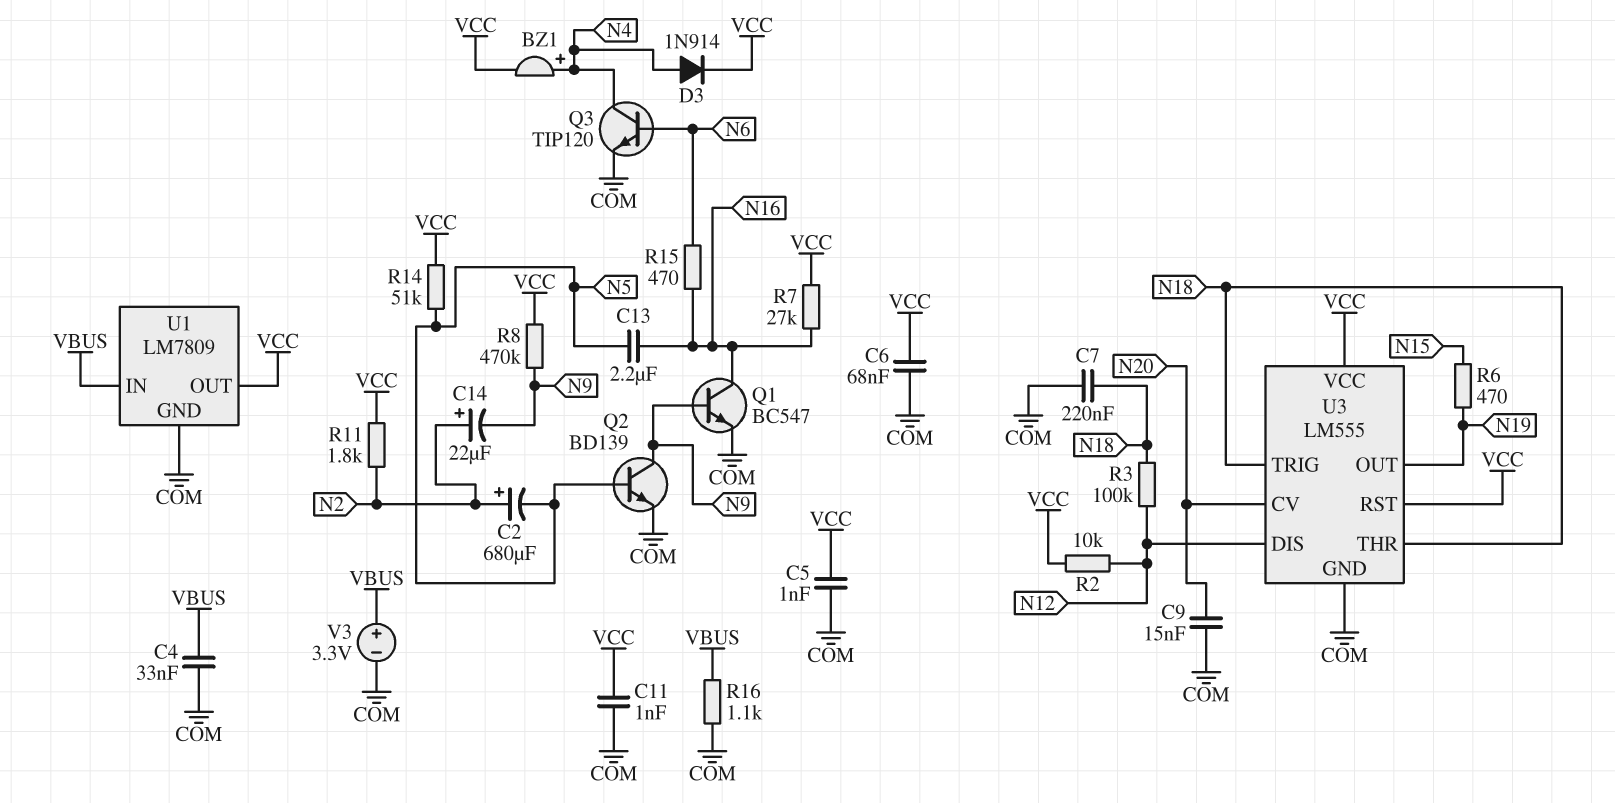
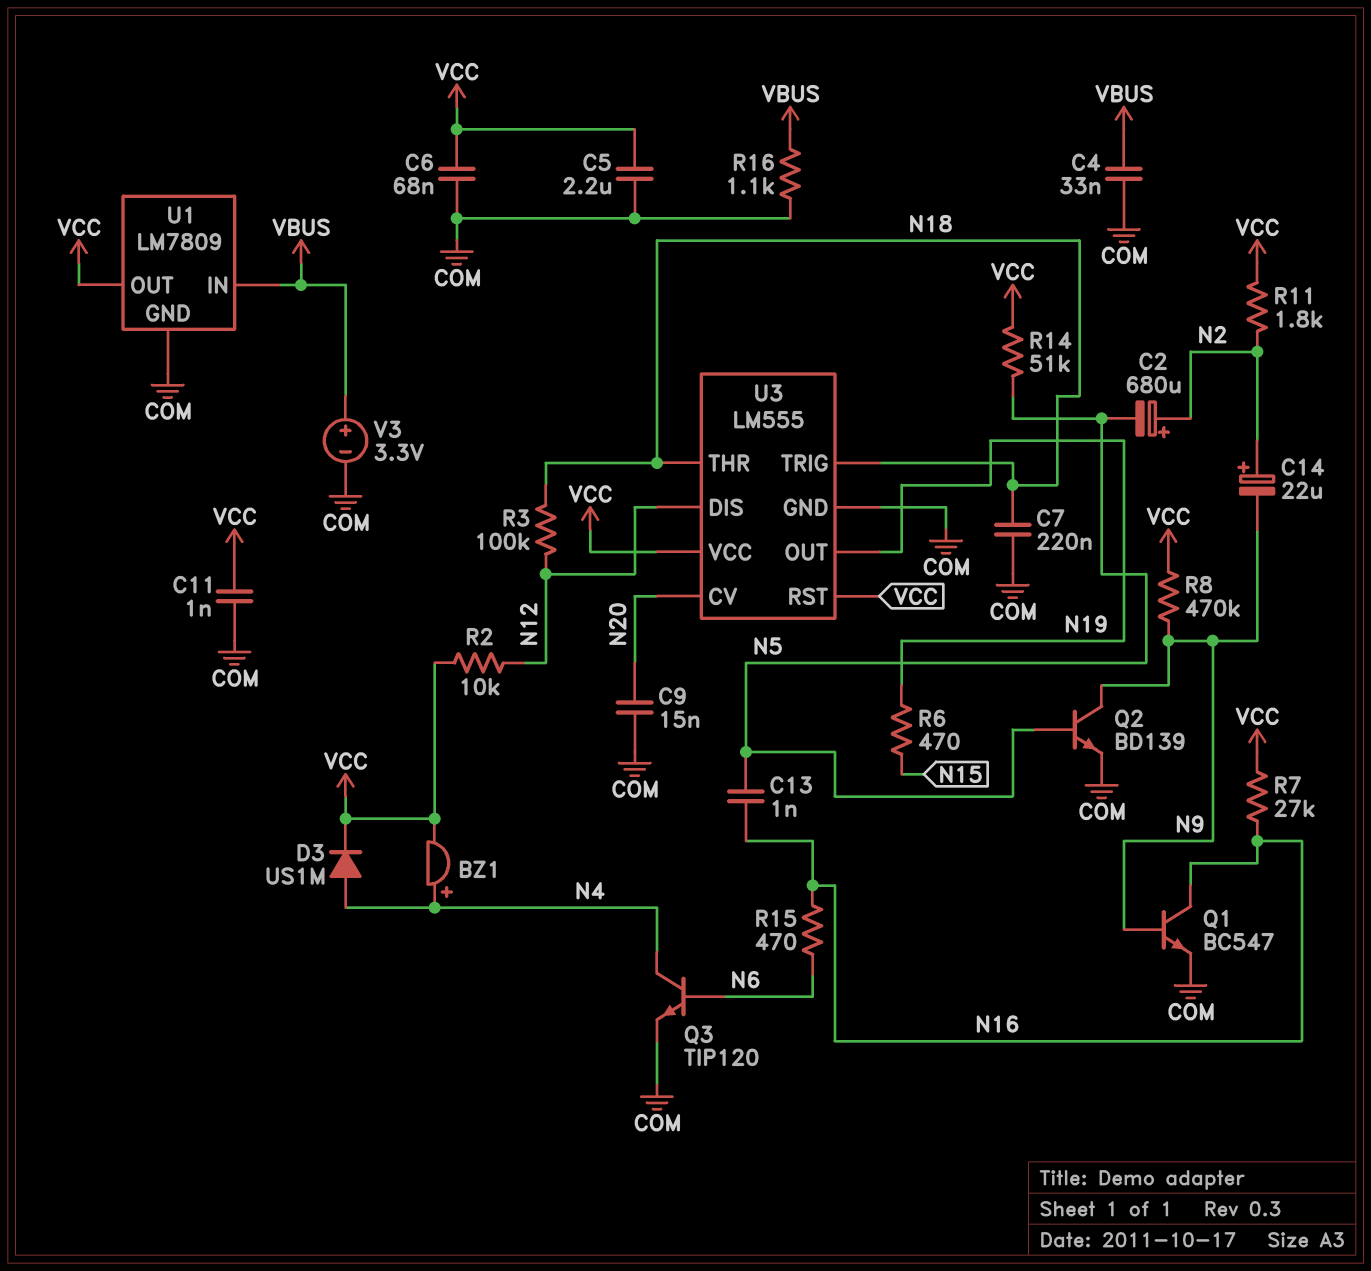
C5: 1nF (COM, VCC) -> 2.2uF (COM, VCC)
C13: 2.2uF (N5, N16) -> 1nF (N5, N16)
D3: diode 1N914 (A N4, K VCC) -> diode US1M (A N4, K VCC)

